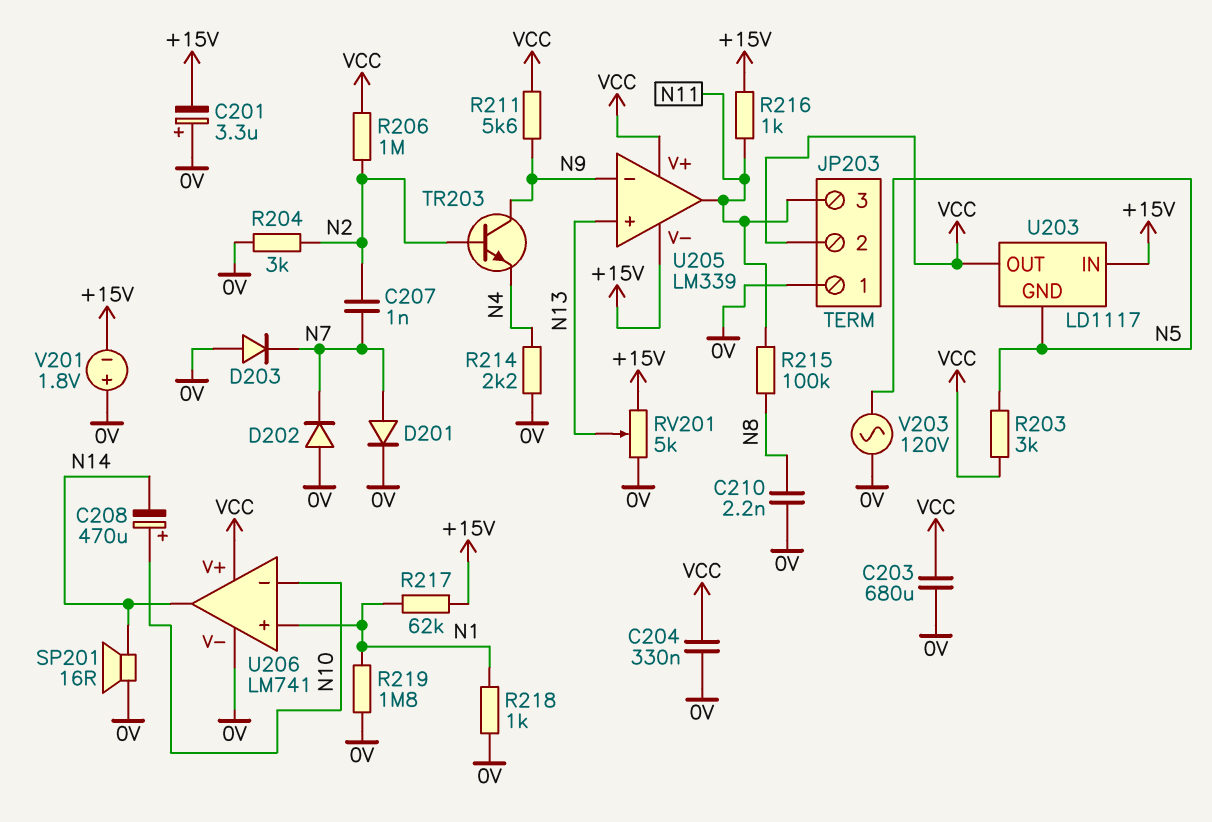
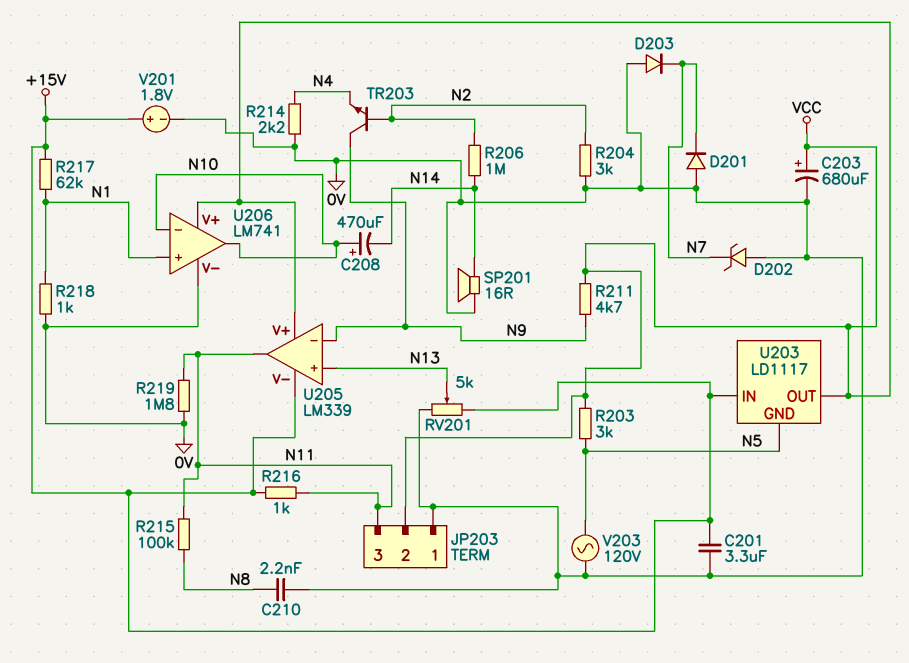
C201: 3.3uF (plus 0V, minus +15V) -> 3.3uF (+15V, 0V)
C203: 680uF (0V, VCC) -> 680uF (plus VCC, minus 0V)
C204: 330nF (0V, VCC) -> none
C207: 1nF (N2, N7) -> none
D201: diode (A N7, K 0V) -> diode (A 0V, K N7)
D202: diode (A 0V, K N7) -> zener (A 0V, K N7)
R206: 1M (N2, VCC) -> 1M (N2, N14)
R211: 5.6k (N9, VCC) -> 4.7k (N9, VCC)
R219: 1.8M (0V, N1) -> 1.8M (0V, N11)
U206 pin out: N14 -> N10
V201: 1.8V (plus 0V, minus +15V) -> 1.8V (plus +15V, minus 0V)

